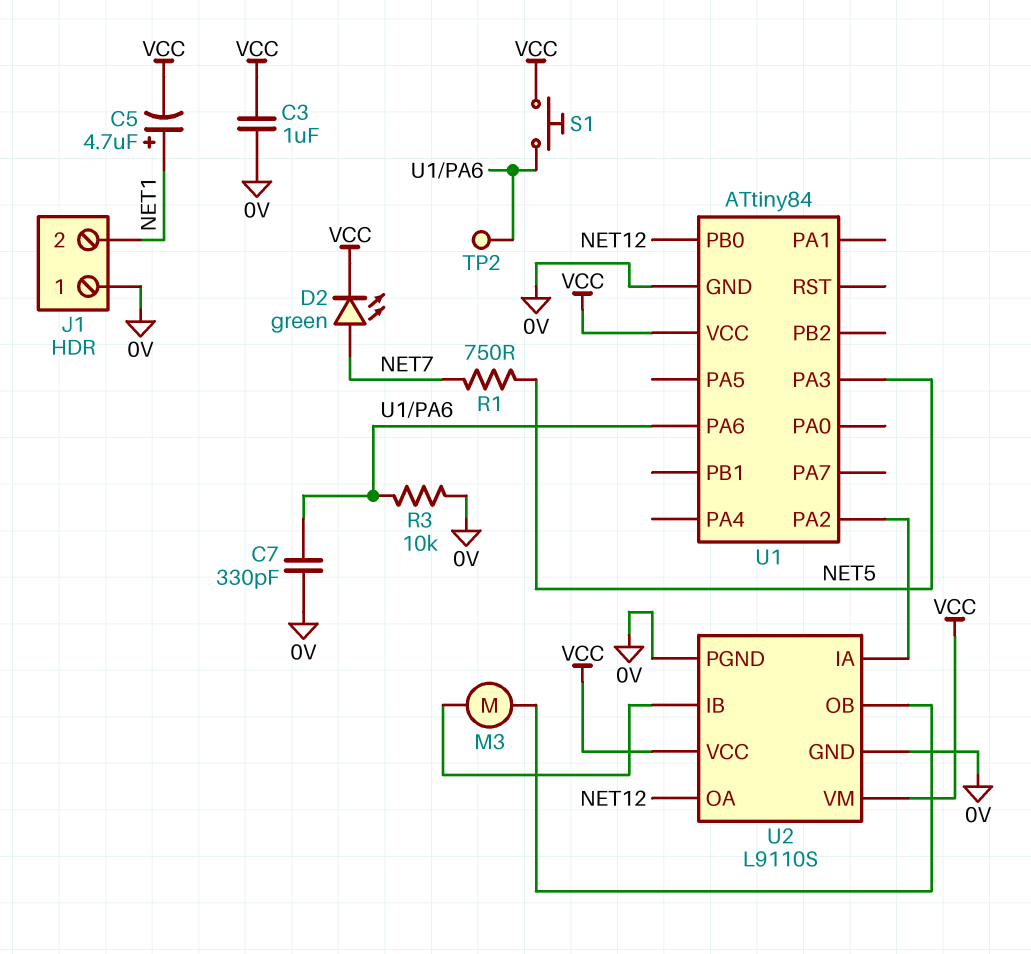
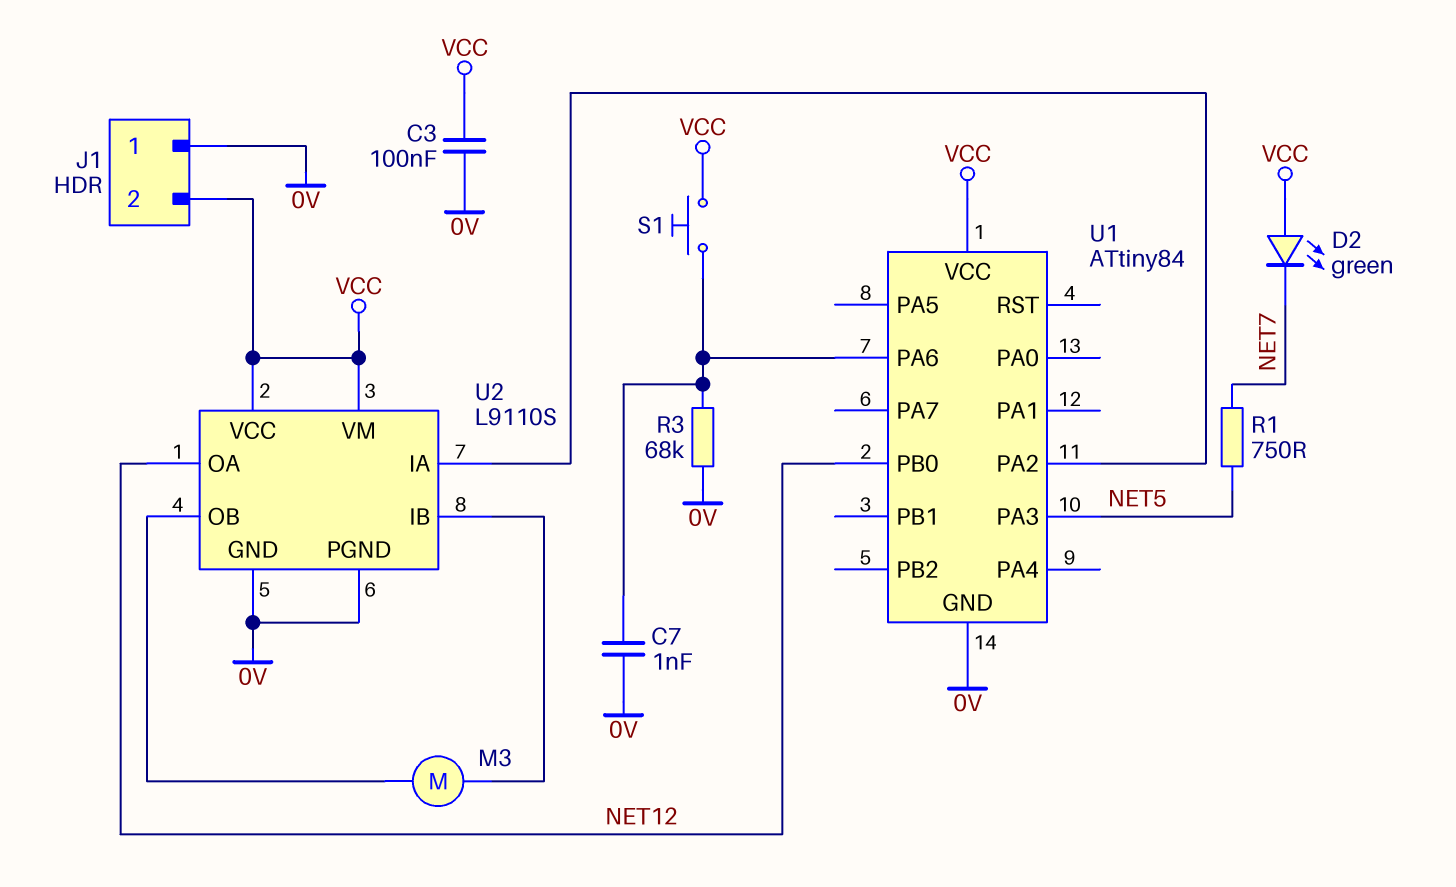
C3: 1uF (0V, VCC) -> 100nF (0V, VCC)
C5: 4.7uF (plus NET1, minus VCC) -> none
C7: 330pF (0V, U1/PA6) -> 1nF (0V, U1/PA6)
D2: LED green (A NET7, K VCC) -> LED green (A VCC, K NET7)
J1 pin 2: NET1 -> VCC
R3: 10k (0V, U1/PA6) -> 68k (0V, U1/PA6)
TP2: test point (U1/PA6) -> none

